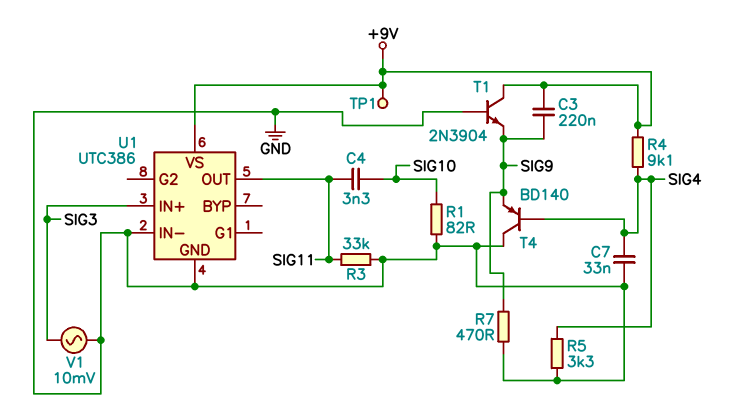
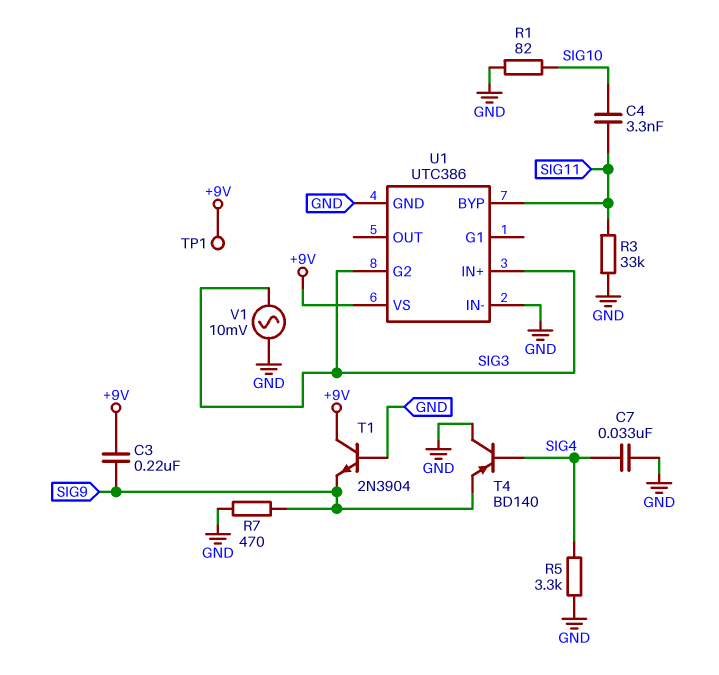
R4: 9.1k (+9V, SIG4) -> none
U1 pin BYP: none -> SIG11
U1 pin G2: none -> SIG3
U1 pin OUT: SIG11 -> none

